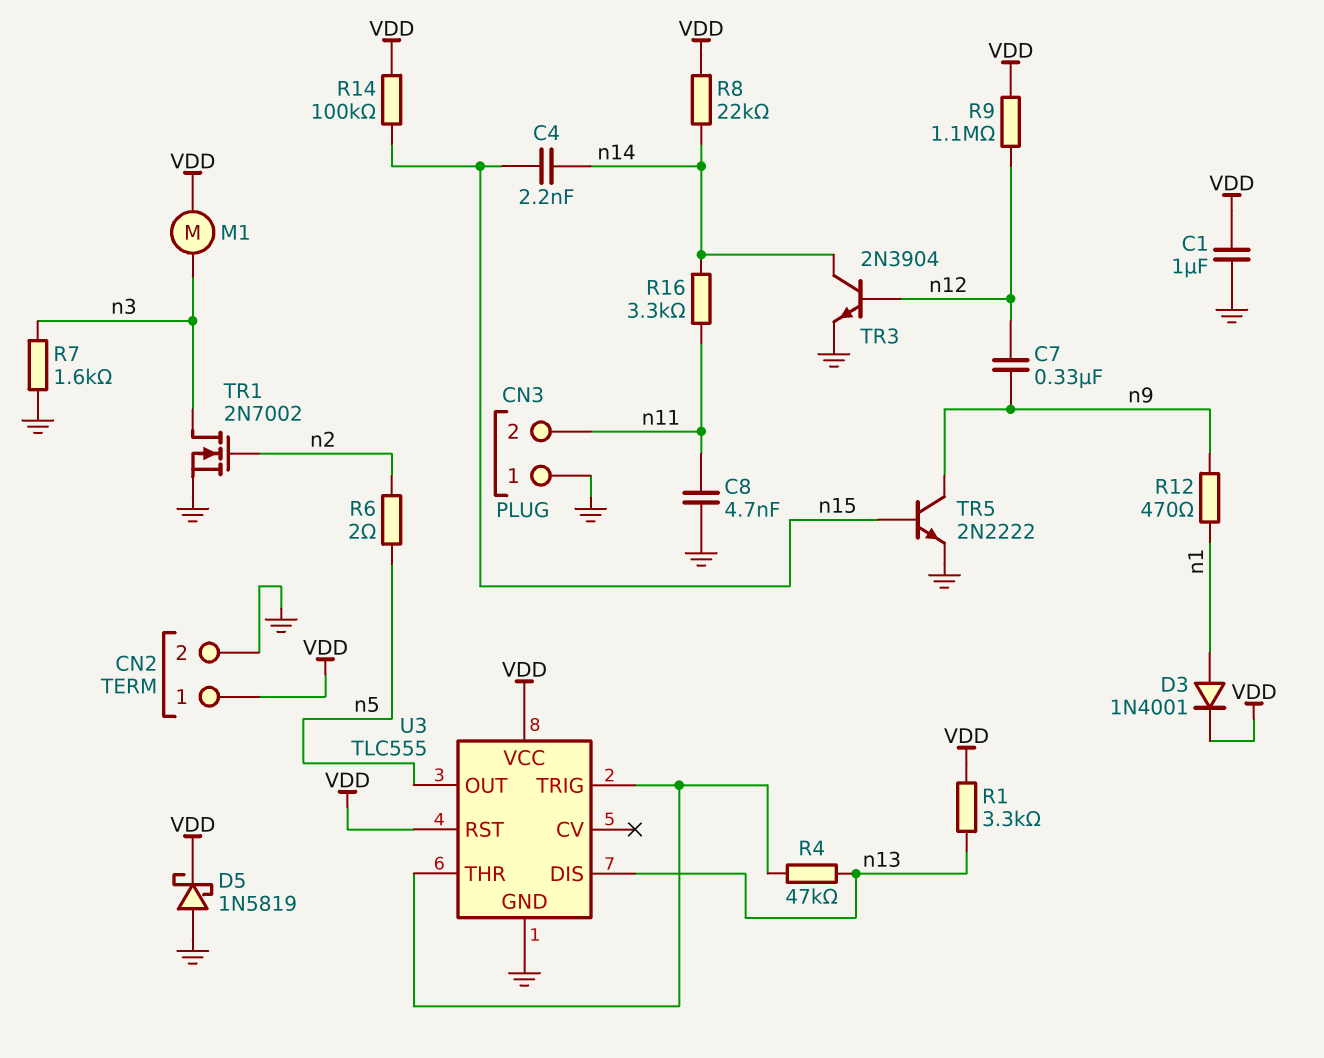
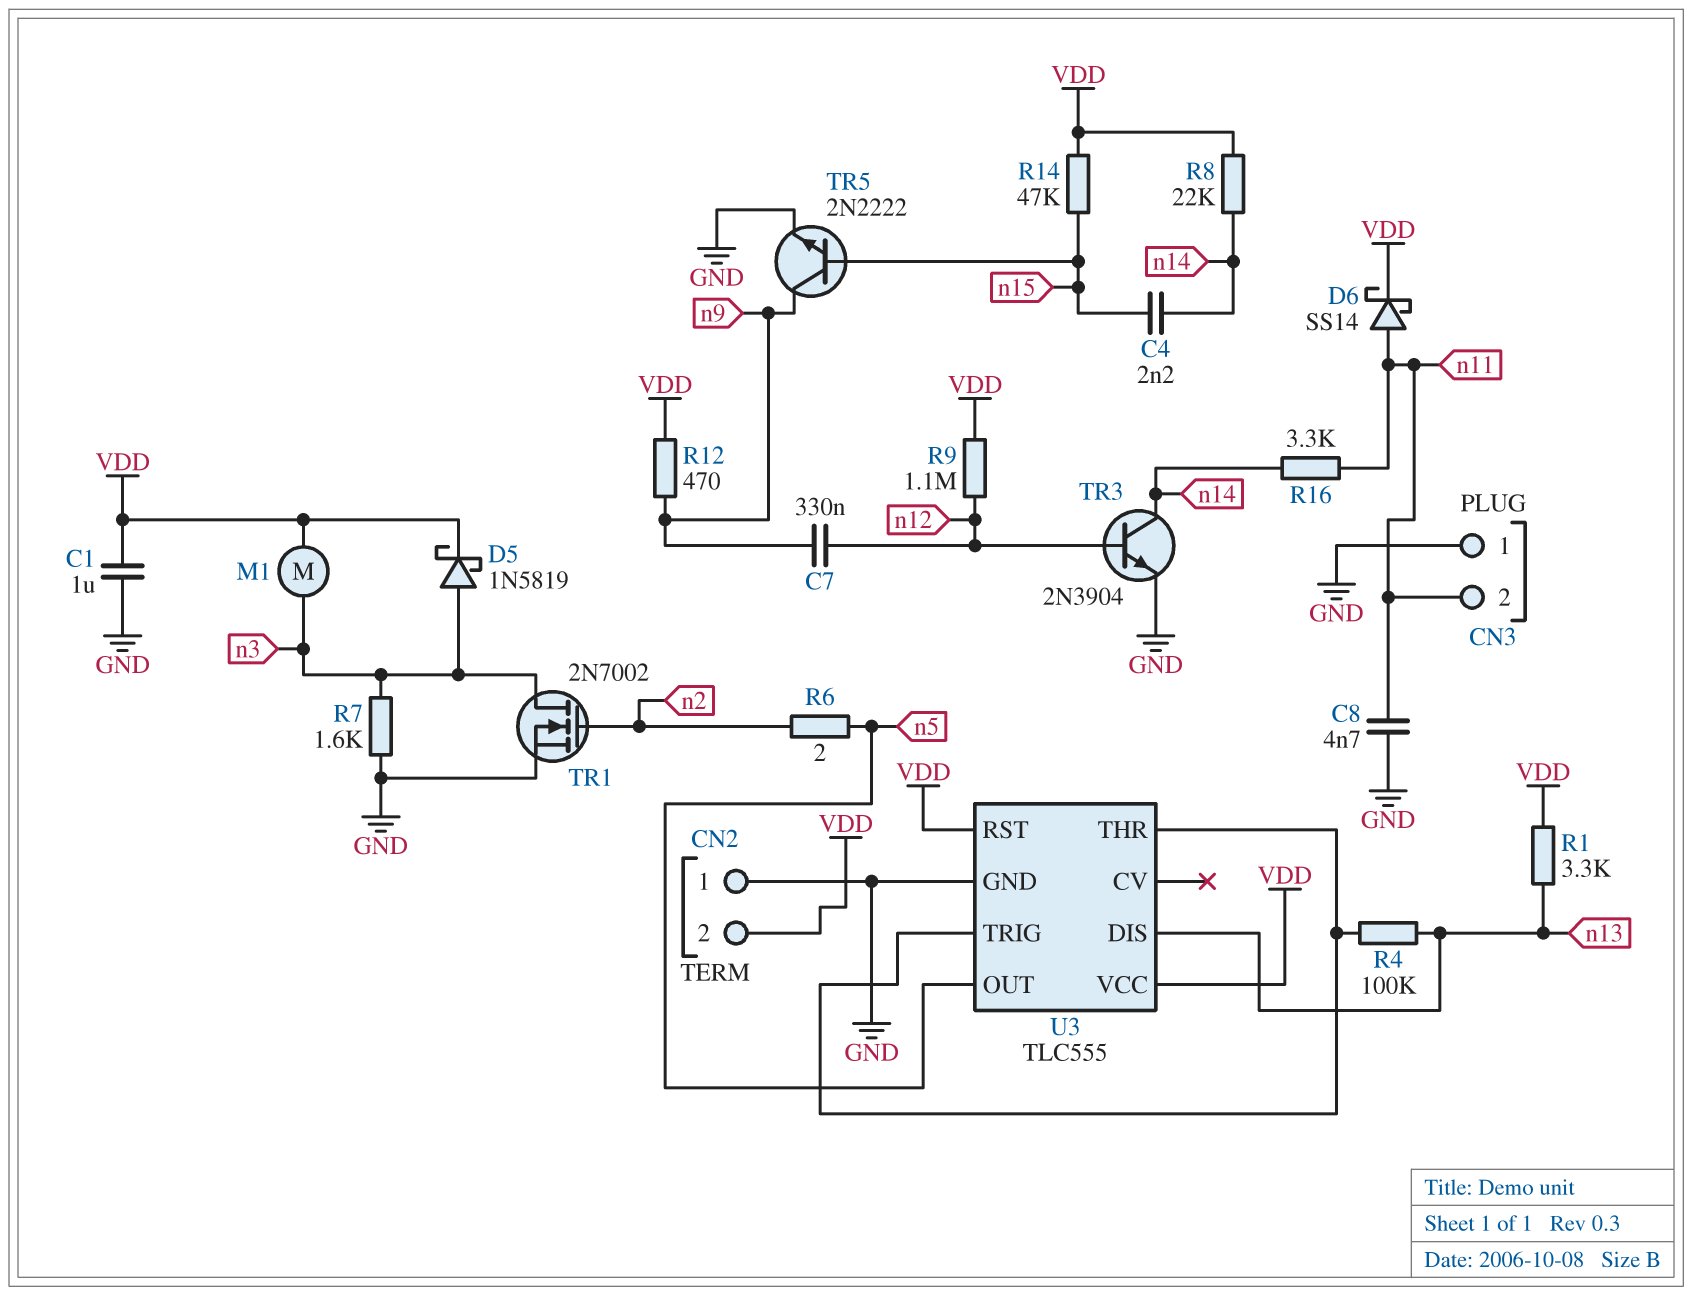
CN2 pin 1: VDD -> GND
CN2 pin 2: GND -> VDD
D3: diode 1N4001 (A n1, K VDD) -> none
D5: schottky 1N5819 (A GND, K VDD) -> schottky 1N5819 (A n3, K VDD)
D6: none -> schottky SS14 (A n11, K VDD)
R4: 47k (U3/THR, n13) -> 100k (U3/THR, n13)
R12: 470 (n1, n9) -> 470 (VDD, n9)
R14: 100k (VDD, n15) -> 47k (VDD, n15)

